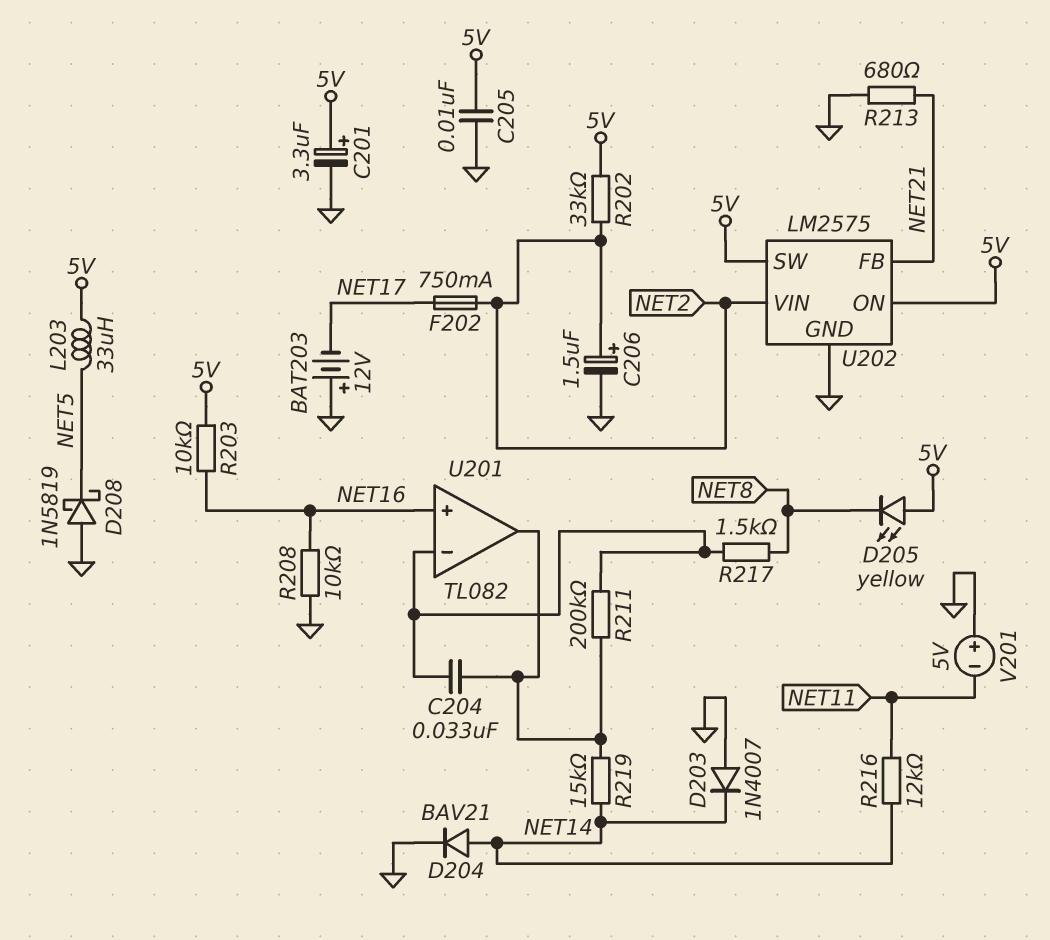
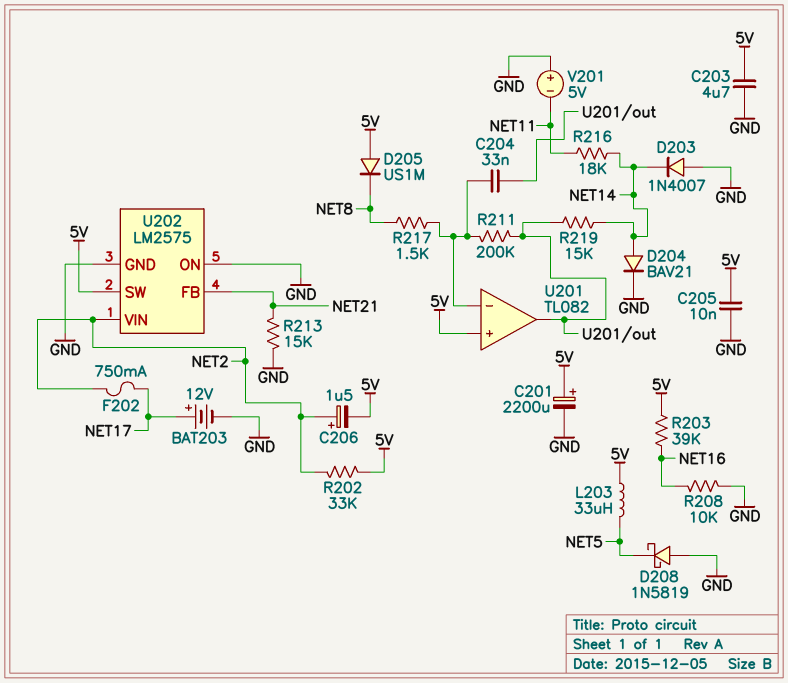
BAT203: 12V (plus GND, minus NET17) -> 12V (plus NET17, minus GND)
C201: 3.3uF (plus 5V, minus GND) -> 2200uF (plus 5V, minus GND)
C203: none -> 4.7uF (5V, GND)
C206: 1.5uF (plus NET2, minus GND) -> 1.5uF (plus NET2, minus 5V)
D205: LED yellow (A 5V, K NET8) -> diode US1M (A 5V, K NET8)
R203: 10k (5V, NET16) -> 39k (5V, NET16)
R213: 680 (GND, NET21) -> 15k (GND, NET21)
R216: 12k (NET11, NET14) -> 18k (NET11, NET14)
U201 pin in+: NET16 -> 5V
U202 pin ON: 5V -> GND

